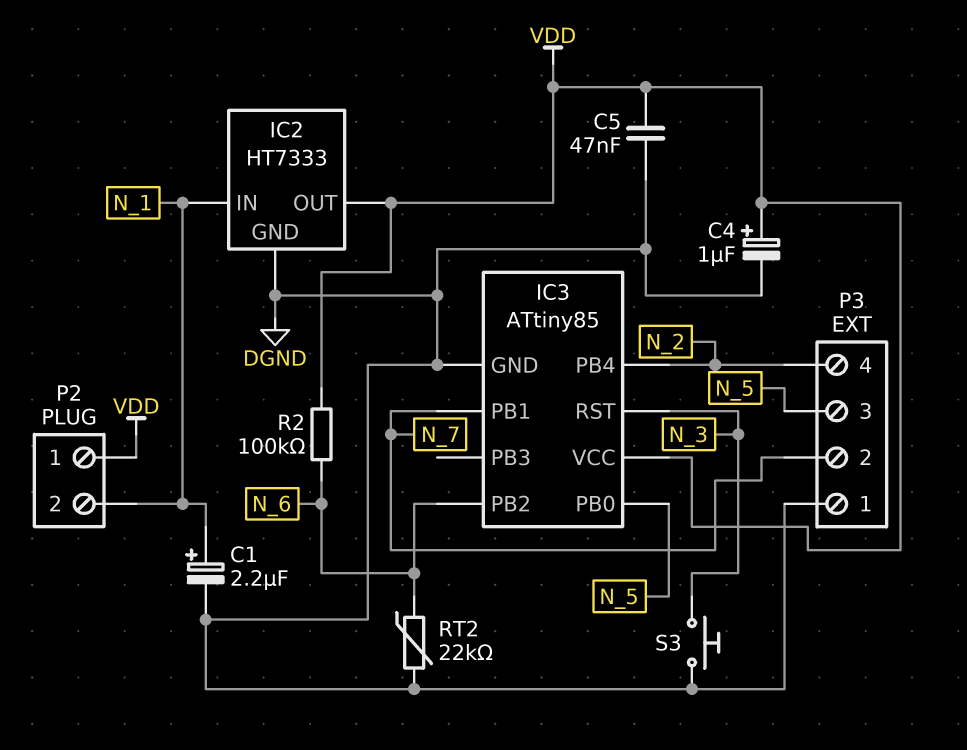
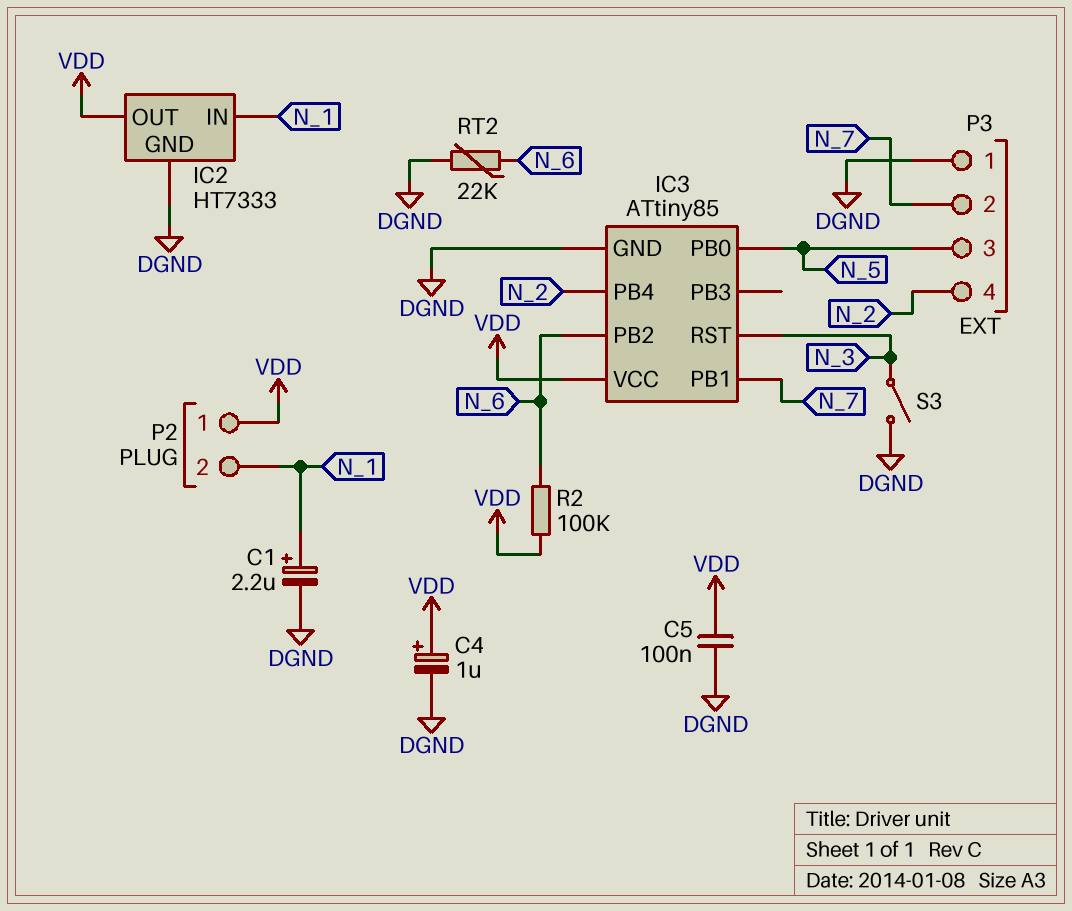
C5: 47nF (DGND, VDD) -> 100nF (DGND, VDD)
S3: button (DGND, N_3) -> switch (DGND, N_3)

